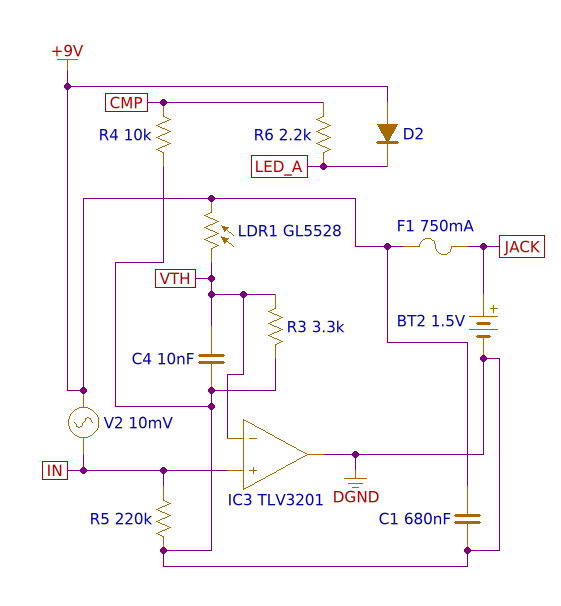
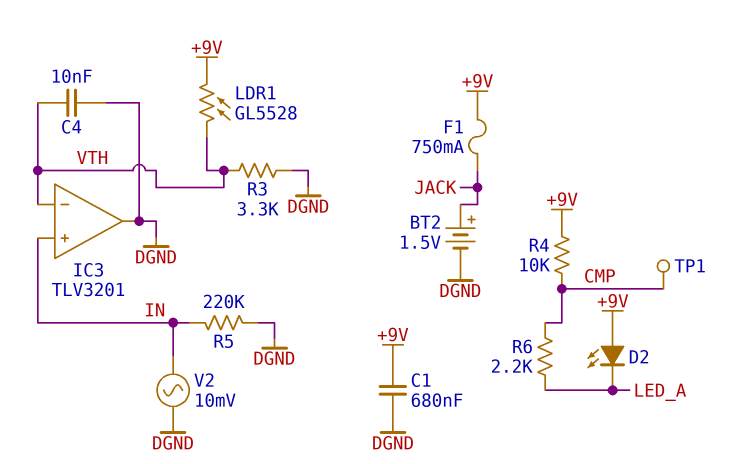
D2: diode (A +9V, K LED_A) -> LED (A +9V, K LED_A)
R4: 10k (CMP, DGND) -> 10k (+9V, CMP)
TP1: none -> test point (CMP)
V2: AC 10mV (+9V, IN) -> AC 10mV (DGND, IN)

